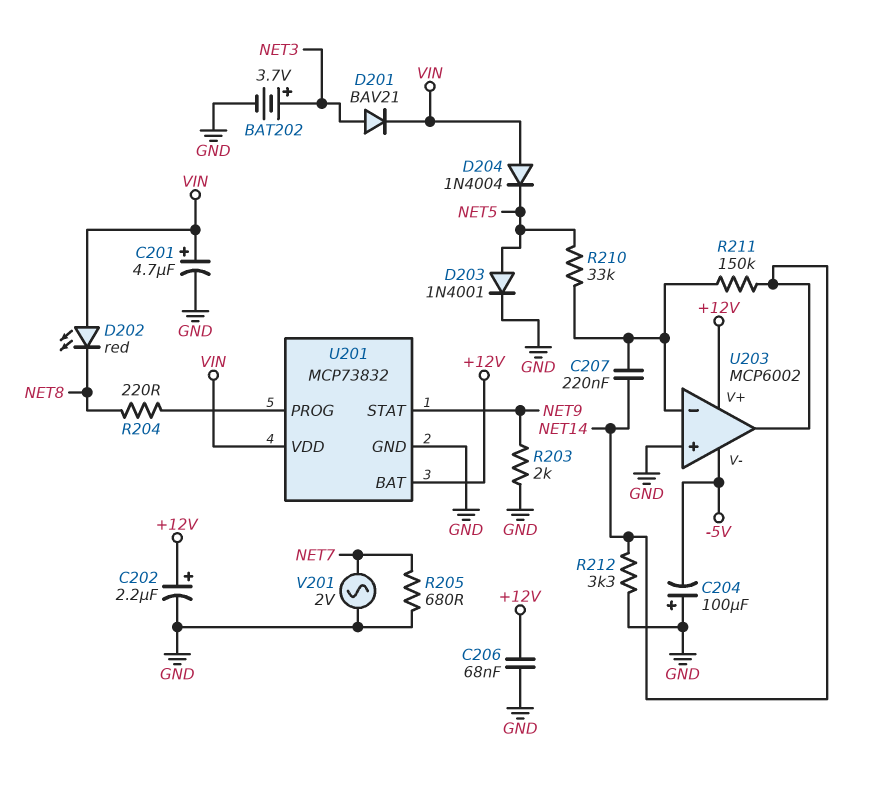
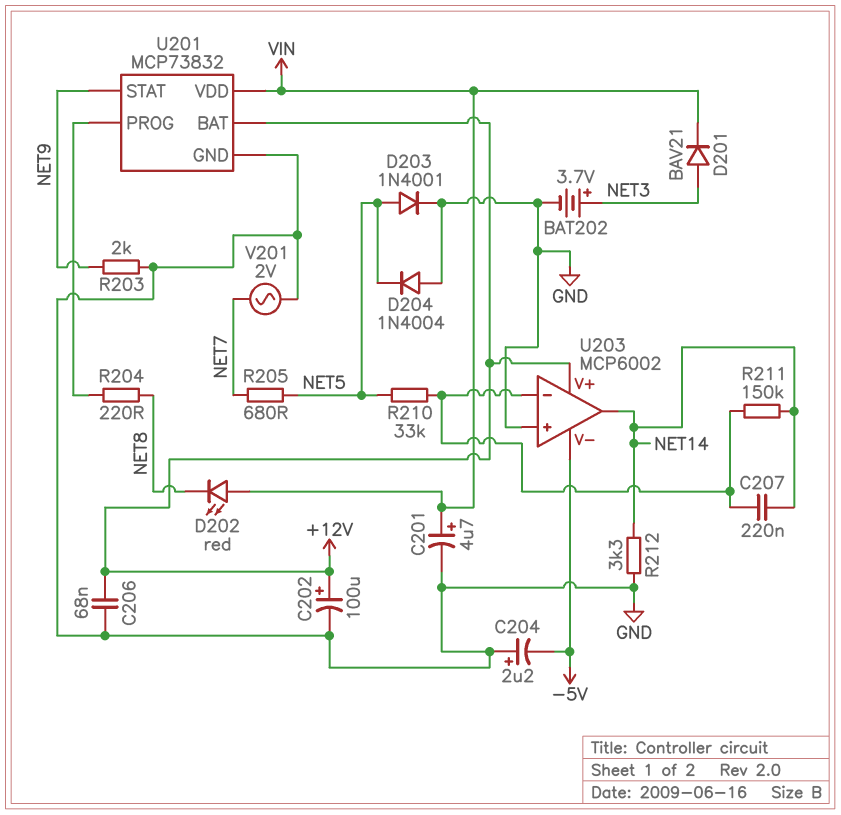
C202: 2.2uF (plus +12V, minus GND) -> 100uF (plus +12V, minus GND)
C204: 100uF (plus GND, minus -5V) -> 2.2uF (plus GND, minus -5V)
D204: diode 1N4004 (A VIN, K NET5) -> diode 1N4004 (A GND, K NET5)
R205: 680 (GND, NET7) -> 680 (NET5, NET7)

